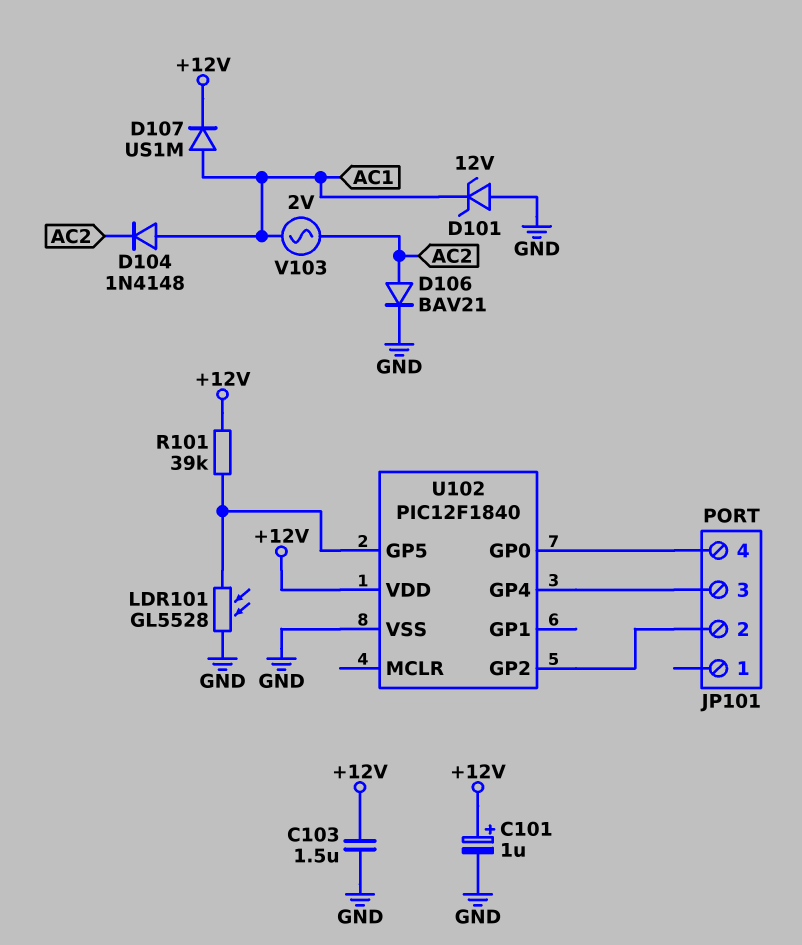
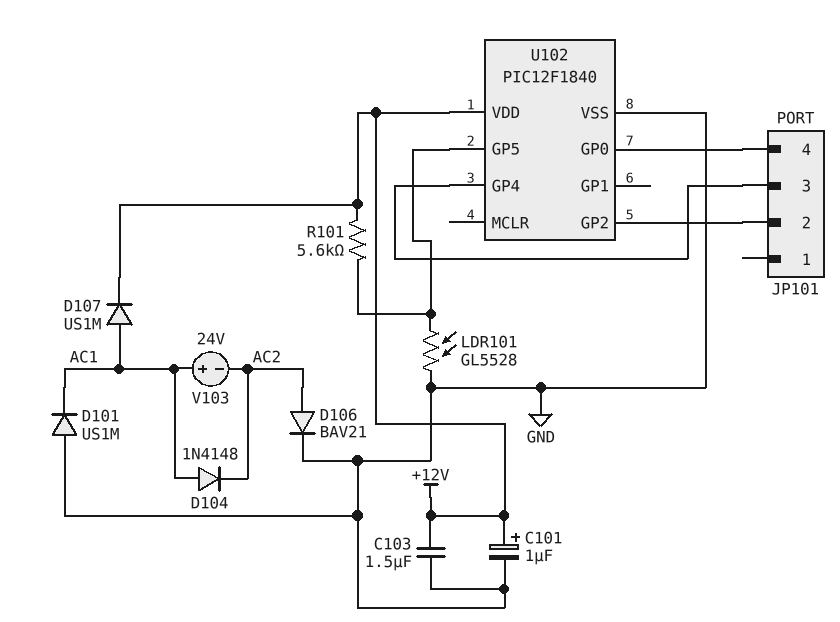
D101: zener 12V (A GND, K AC1) -> diode US1M (A GND, K AC1)
R101: 39k (+12V, U102/GP5) -> 5.6k (+12V, U102/GP5)
V103: AC 2V (AC1, AC2) -> 24V (plus AC1, minus AC2)

